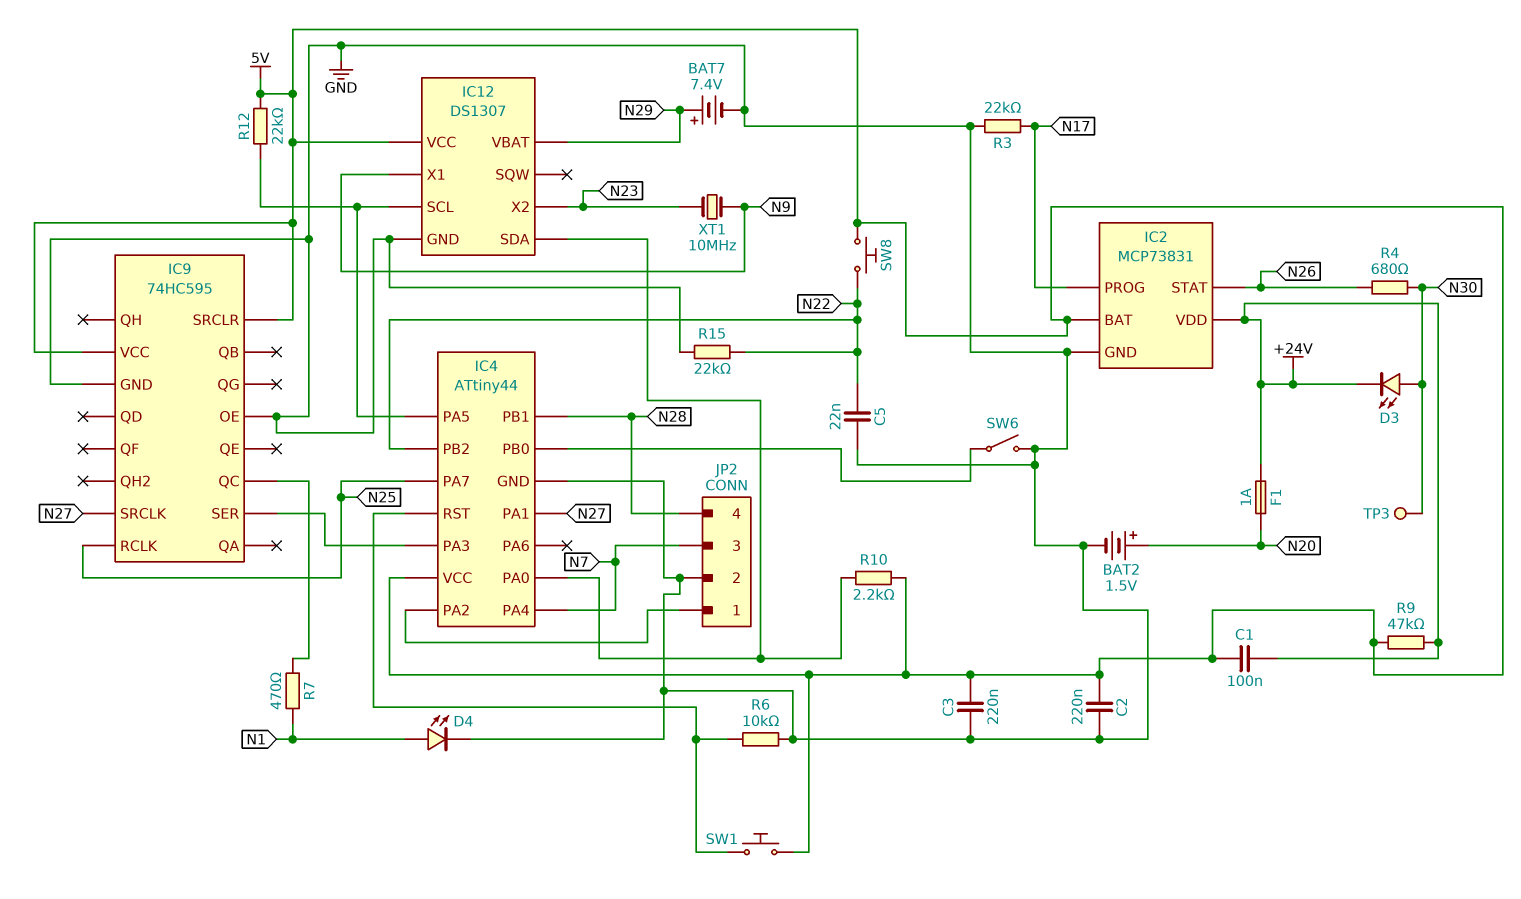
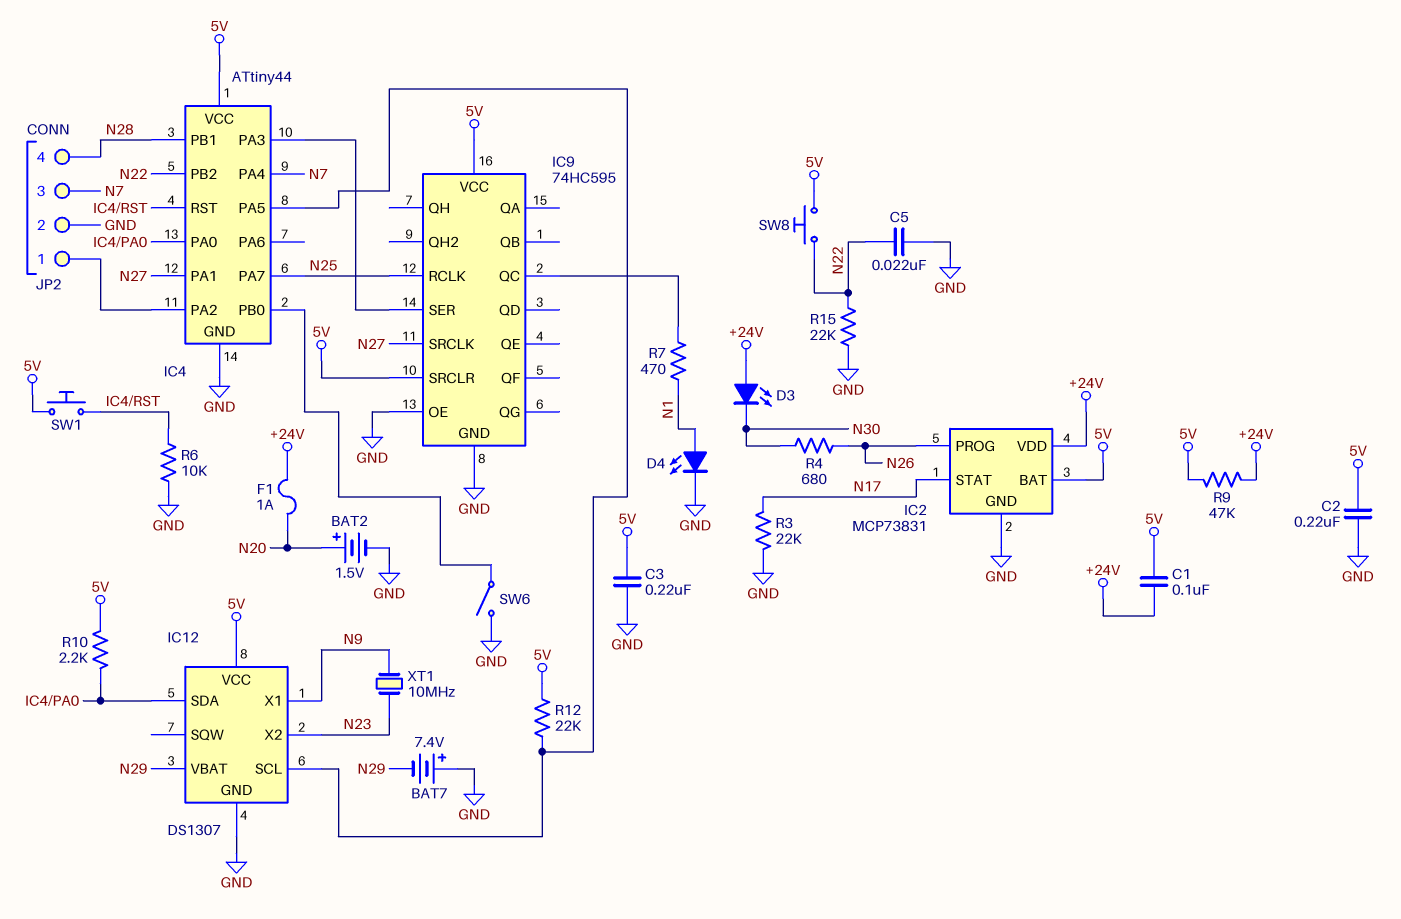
BAT7: 7.4V (plus N29, minus GND) -> 7.4V (plus GND, minus N29)
D3: LED (A N30, K +24V) -> LED (A +24V, K N30)
IC2 pin PROG: N17 -> N26
IC2 pin STAT: N26 -> N17
TP3: test point (N30) -> none

